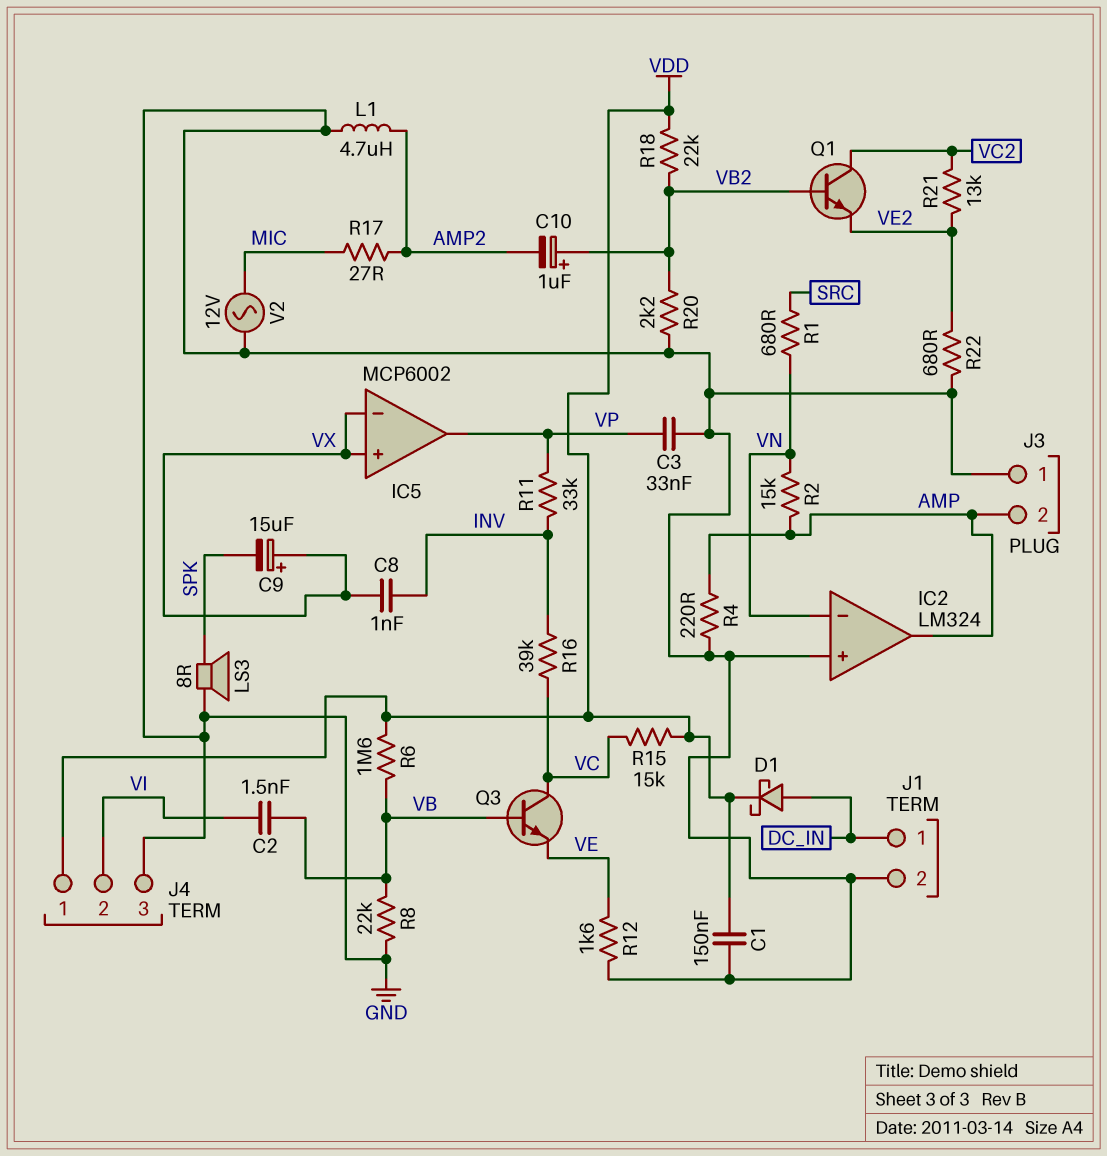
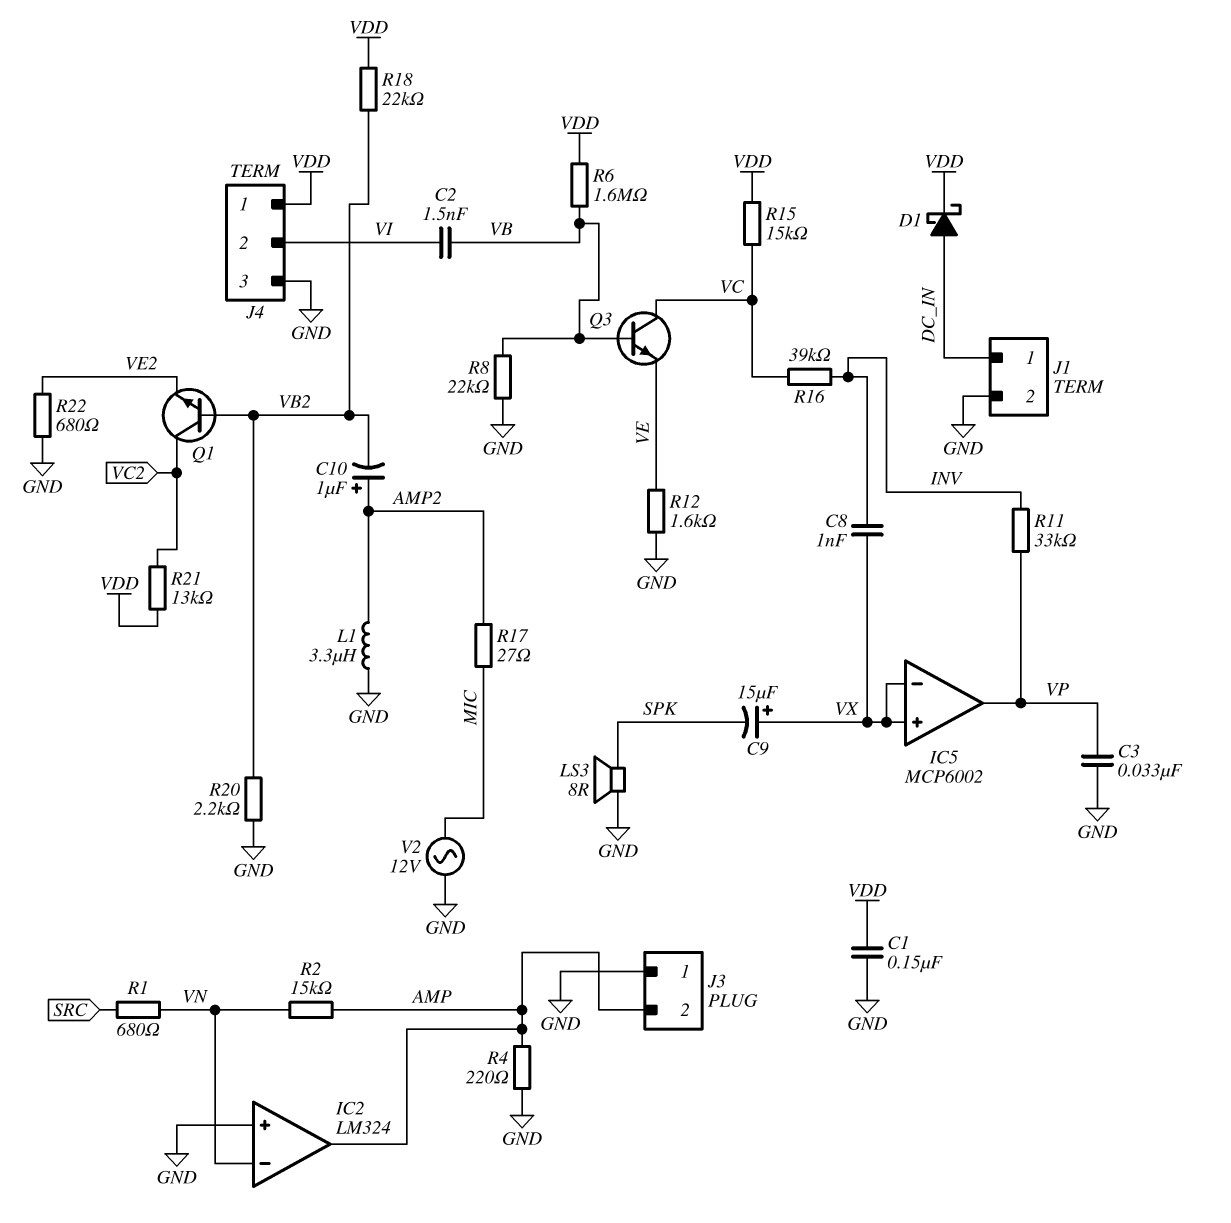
C10: 1uF (plus VB2, minus AMP2) -> 1uF (plus AMP2, minus VB2)
L1: 4.7uH (AMP2, GND) -> 3.3uH (AMP2, GND)
R21: 13k (VC2, VE2) -> 13k (VC2, VDD)

